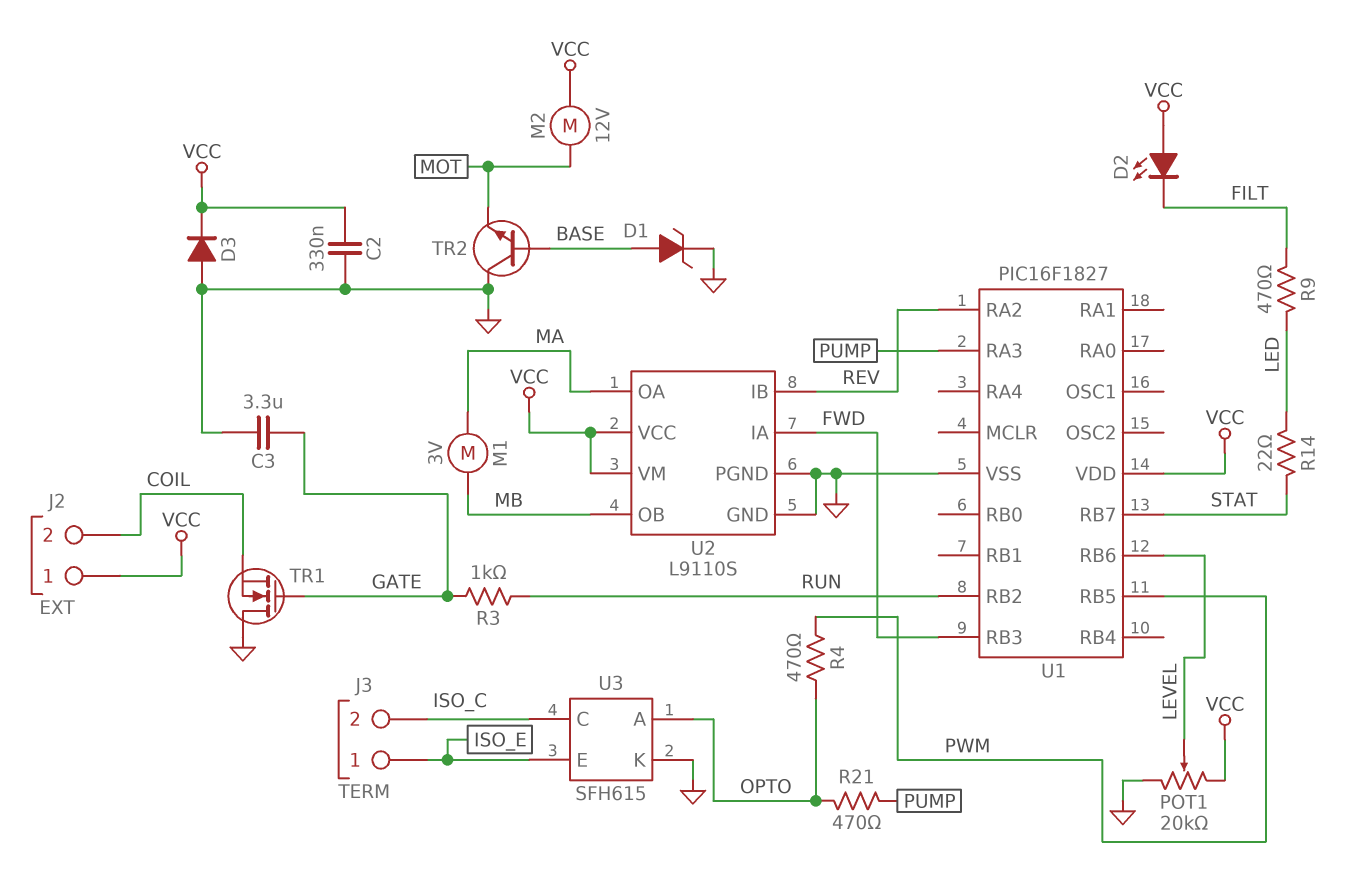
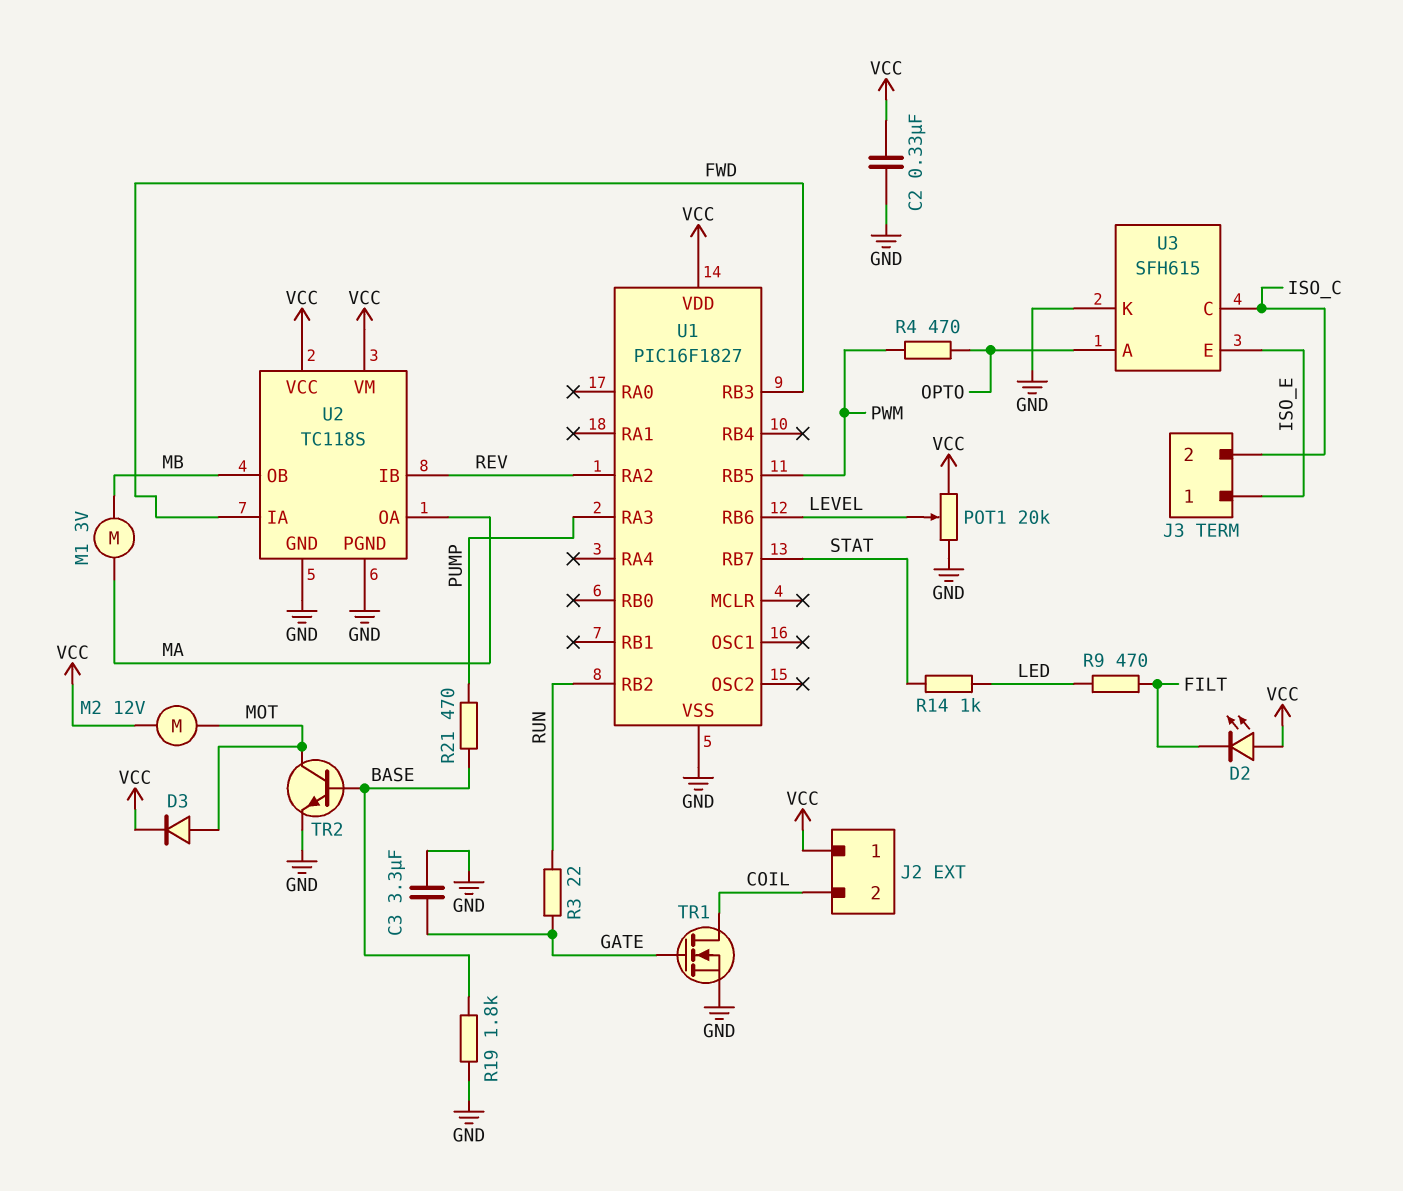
D1: zener (A BASE, K GND) -> none
D3: diode (A GND, K VCC) -> diode (A MOT, K VCC)
R3: 1k (GATE, RUN) -> 22 (GATE, RUN)
R14: 22 (LED, STAT) -> 1k (LED, STAT)
R19: none -> 1.8k (BASE, GND)
R21: 470 (OPTO, PUMP) -> 470 (BASE, PUMP)
TR1: NMOS (G GATE, D GND, S COIL) -> NMOS (G GATE, D COIL, S GND)
TR2: NPN (B BASE, C GND, E MOT) -> NPN (B BASE, C MOT, E GND)
U2: L9110S -> TC118S

